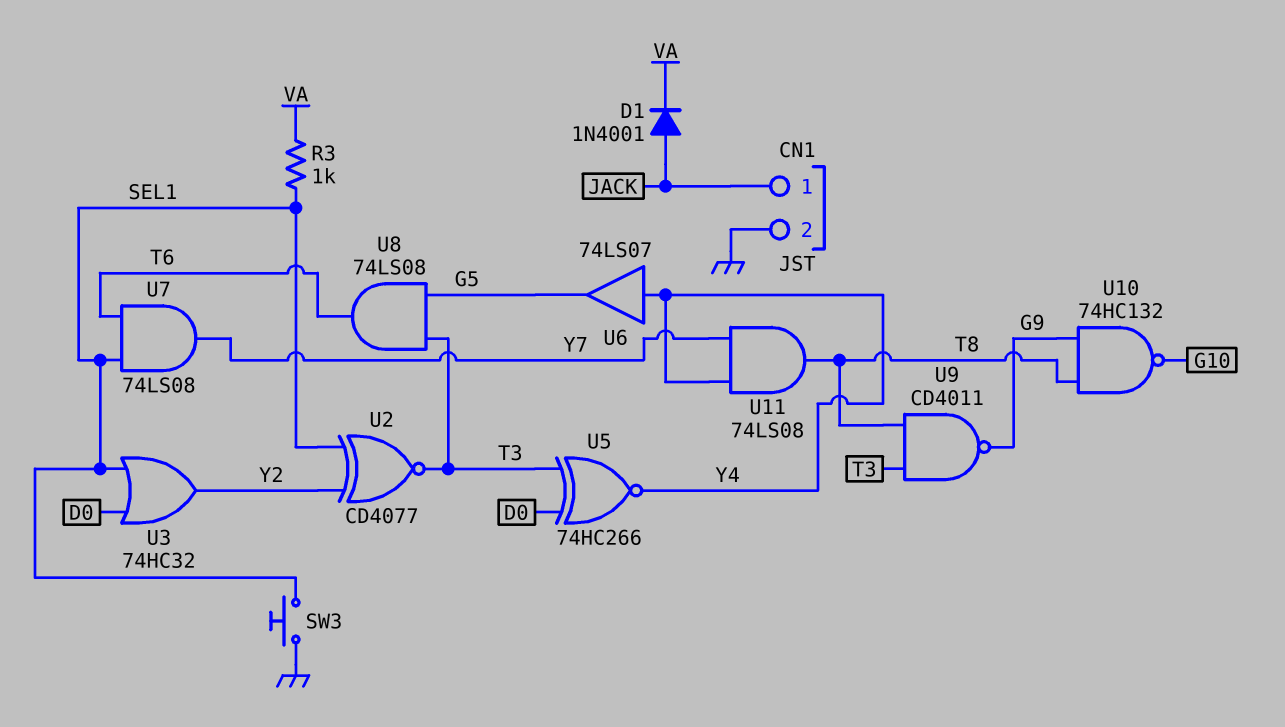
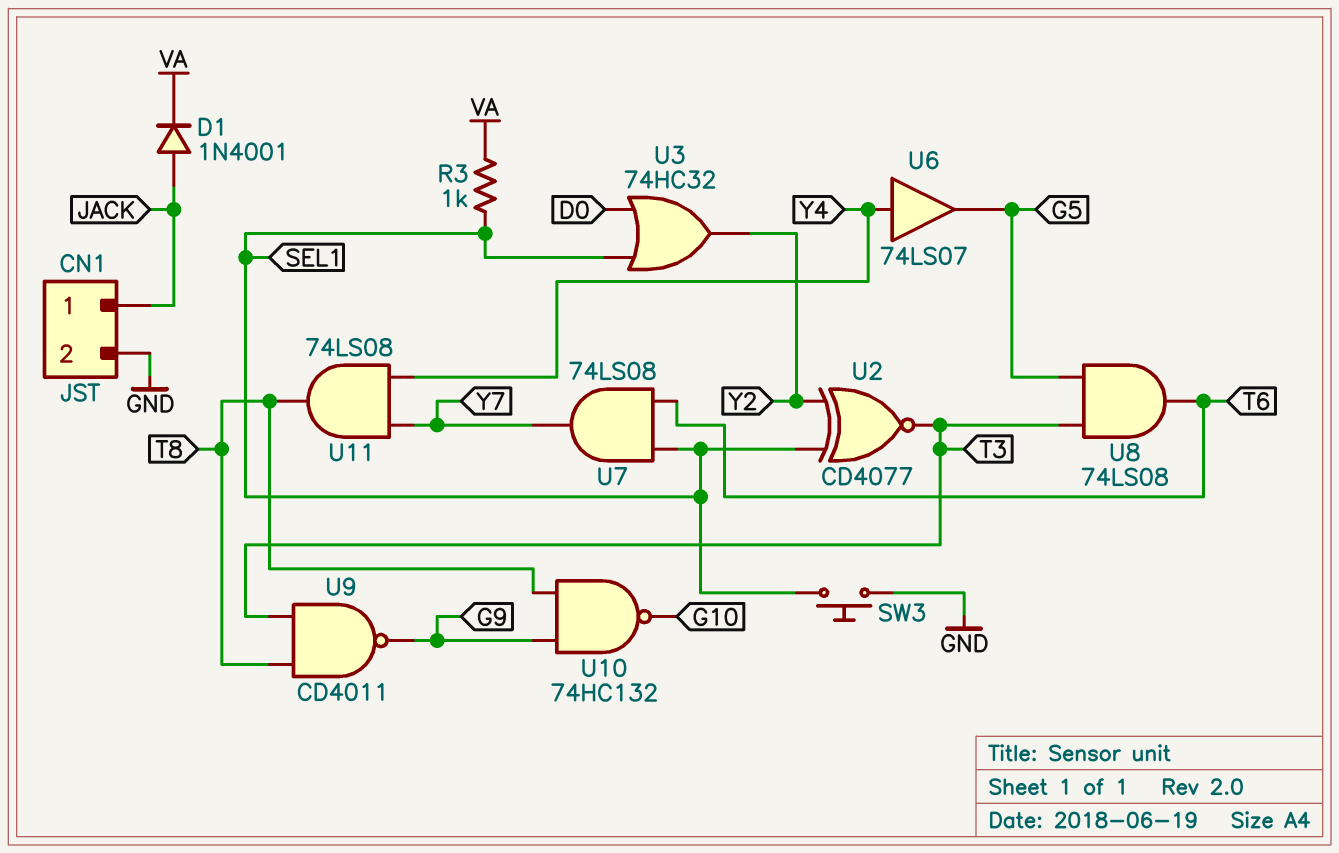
U5: XNOR 74HC266 (in D0, in T3, out Y4) -> none

